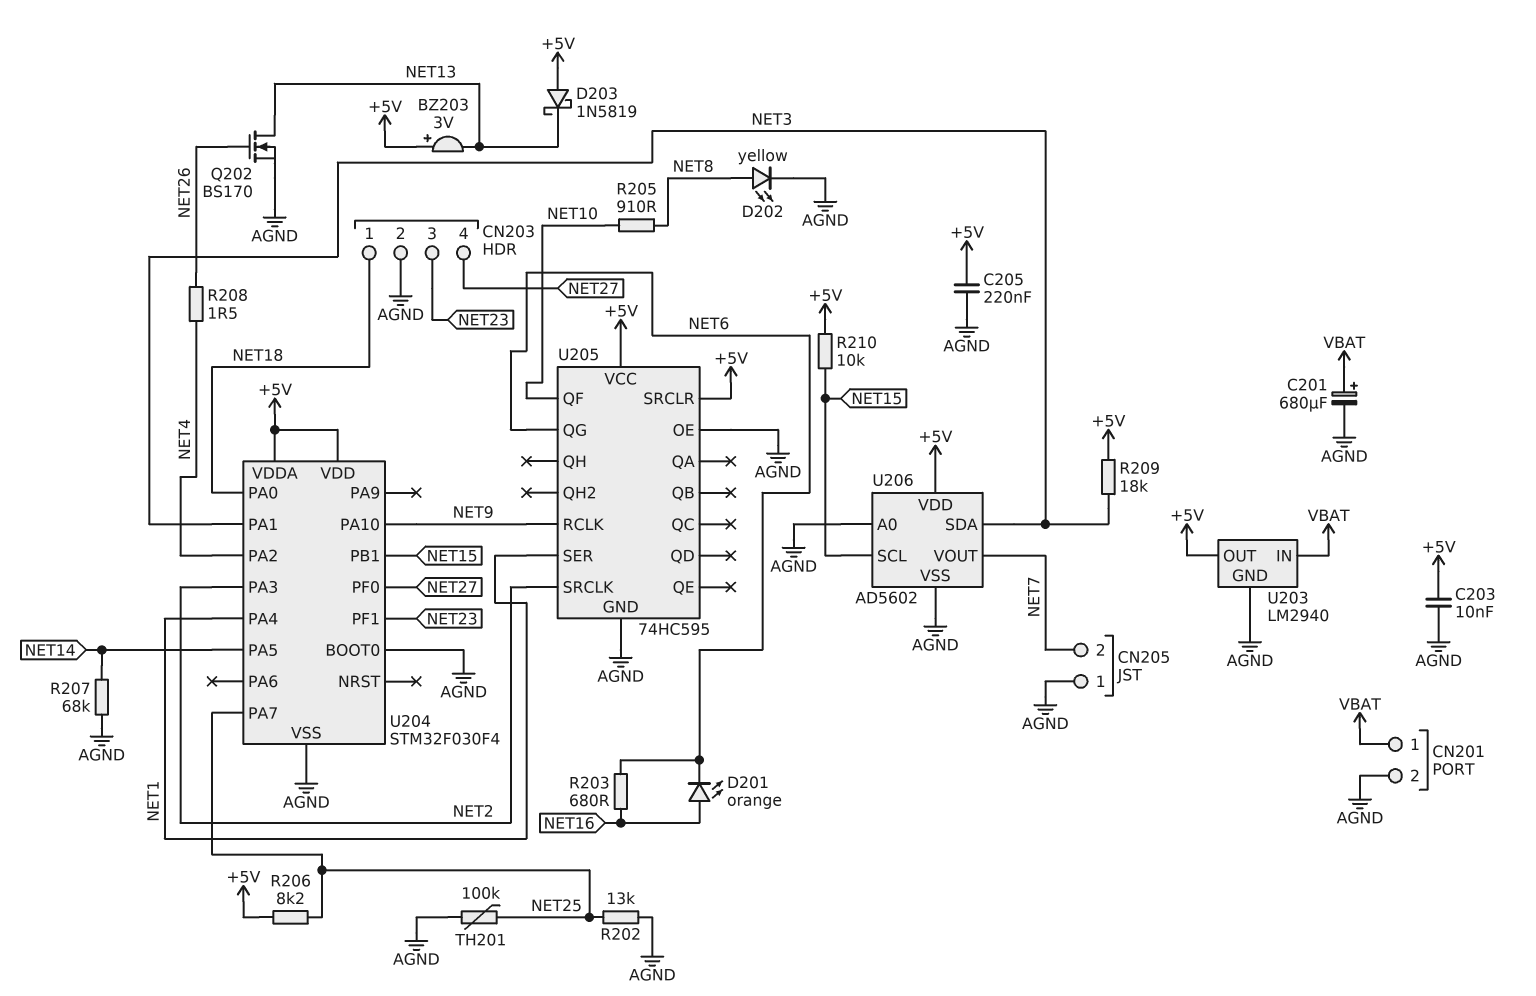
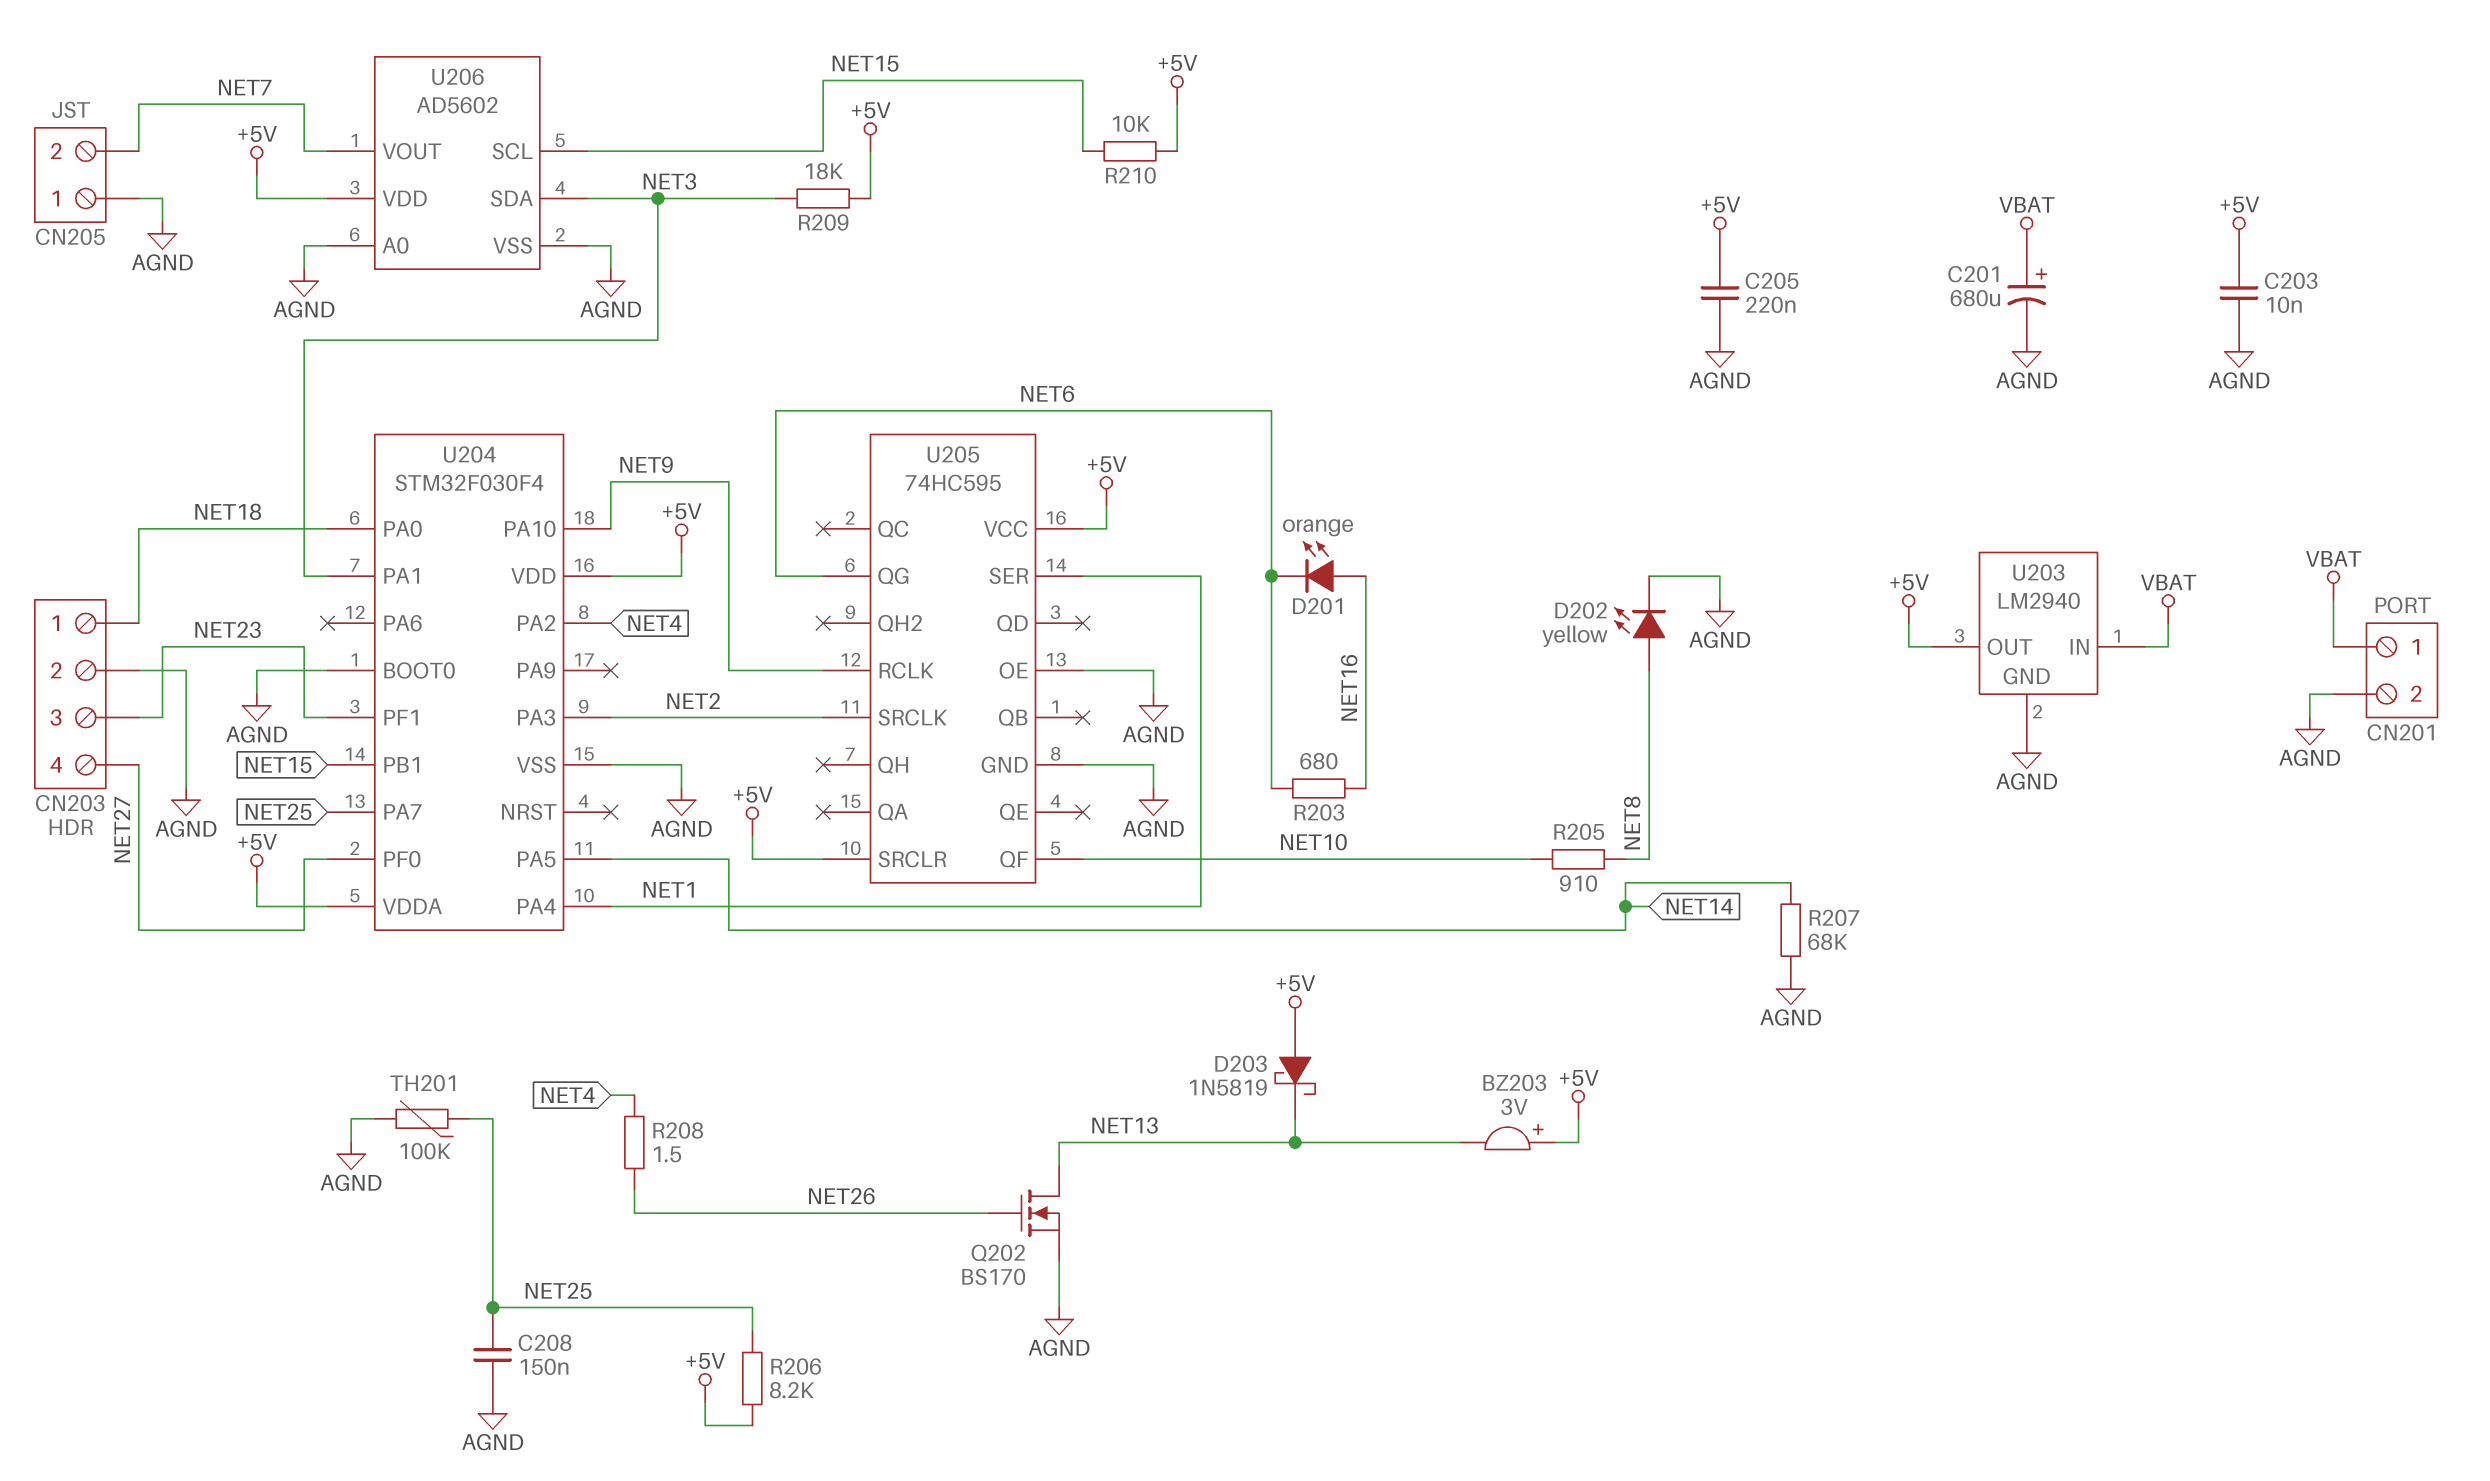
C208: none -> 150nF (AGND, NET25)
R202: 13k (AGND, NET25) -> none

